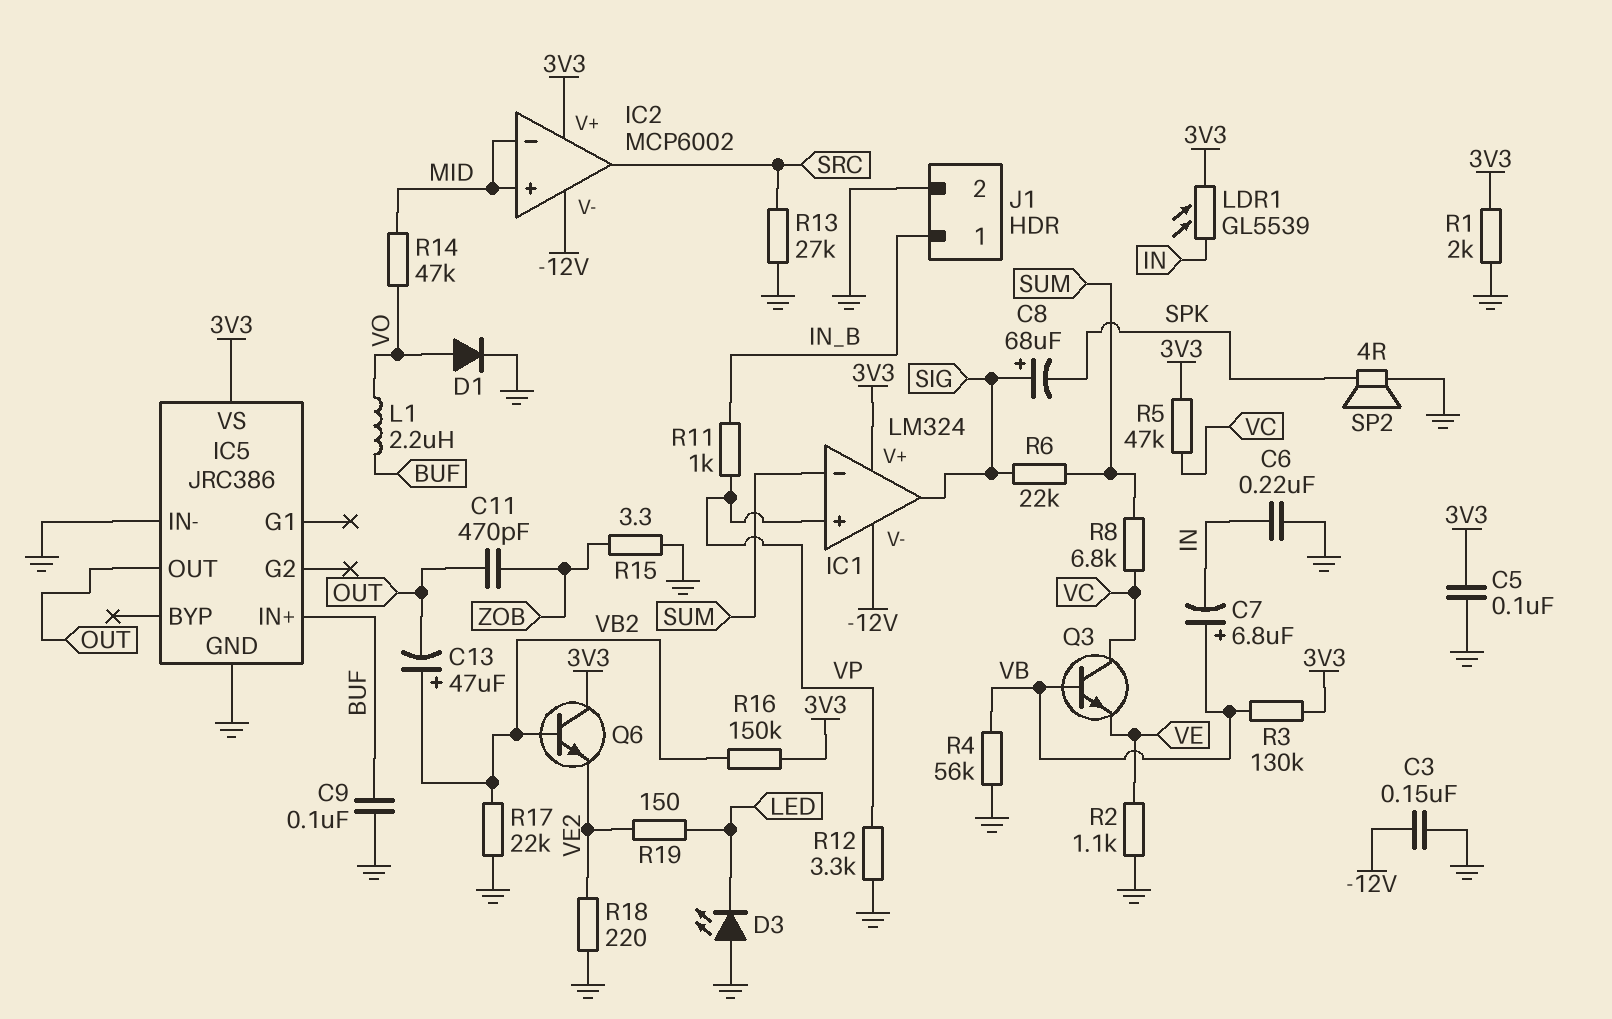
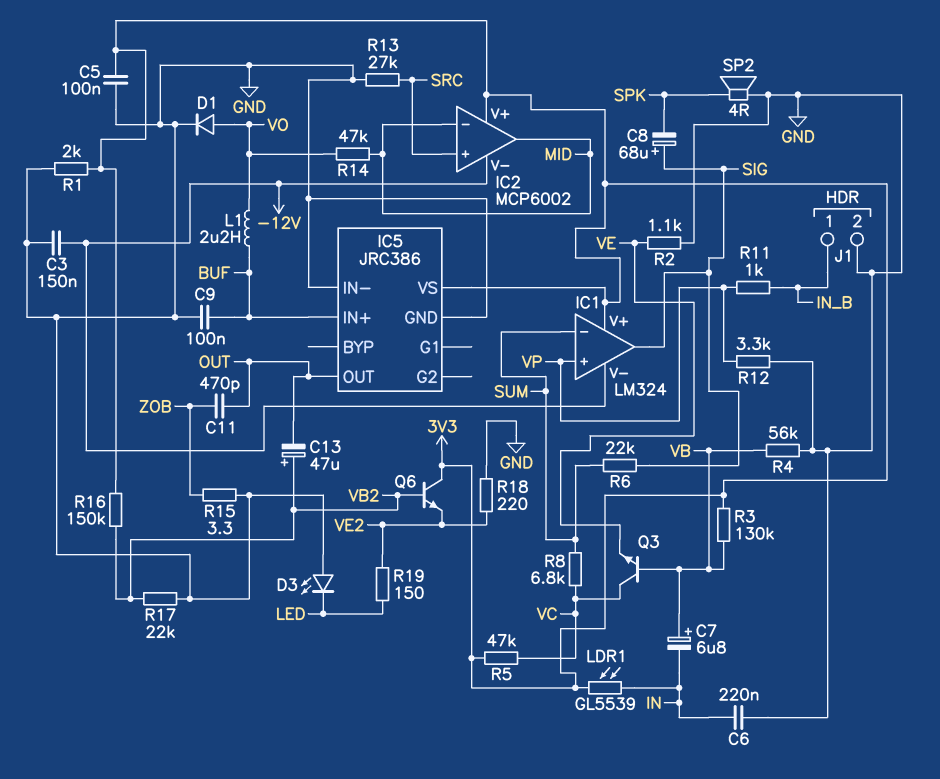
IC2 pin in+: MID -> SRC
IC2 pin out: SRC -> MID

